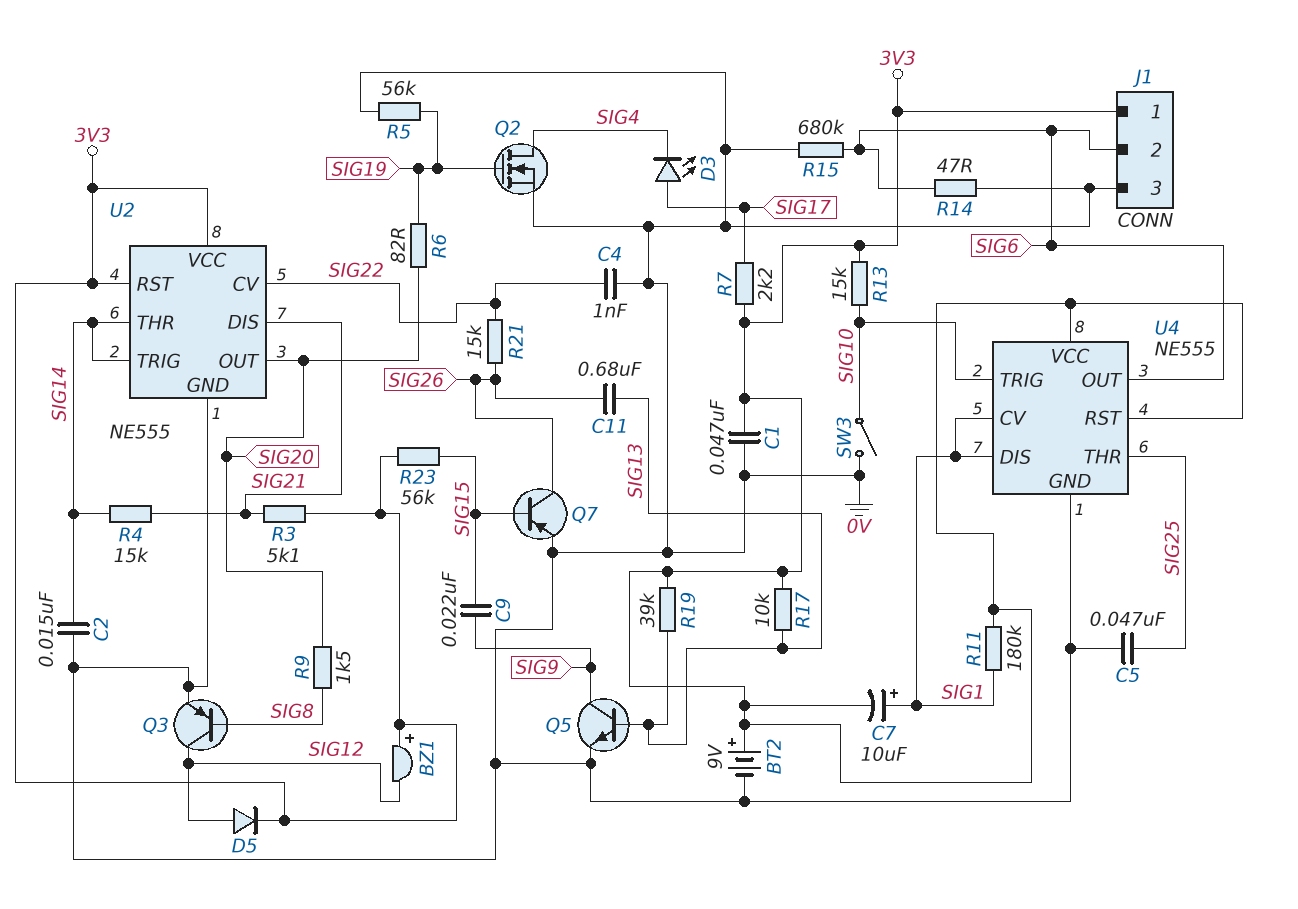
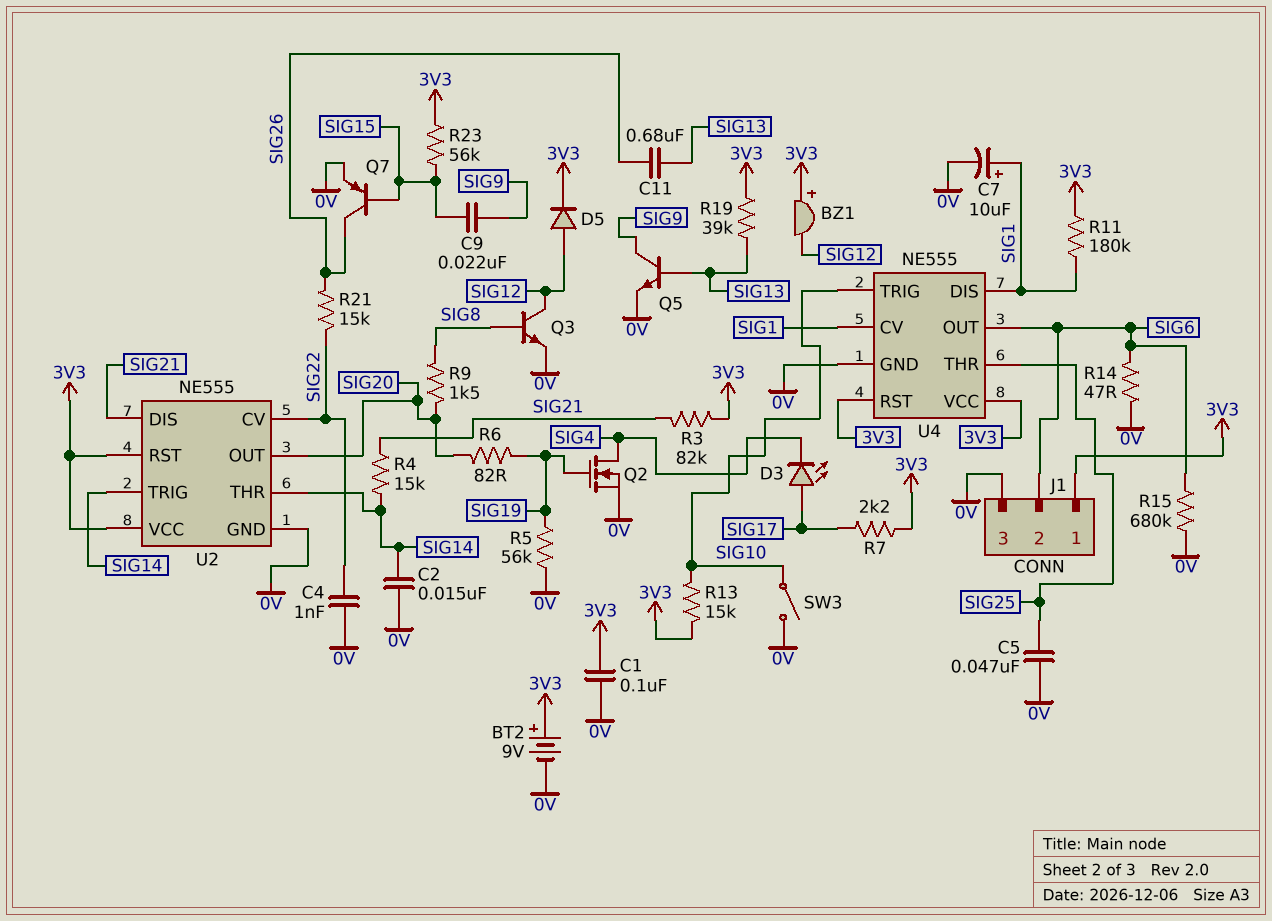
C1: 47nF (0V, 3V3) -> 100nF (0V, 3V3)
C7: 10uF (plus SIG1, minus 3V3) -> 10uF (plus SIG1, minus 0V)
Q3: PNP (B SIG8, C SIG12, E 0V) -> NPN (B SIG8, C SIG12, E 0V)
R3: 5.1k (3V3, SIG21) -> 82k (3V3, SIG21)
R17: 10k (3V3, SIG13) -> none

